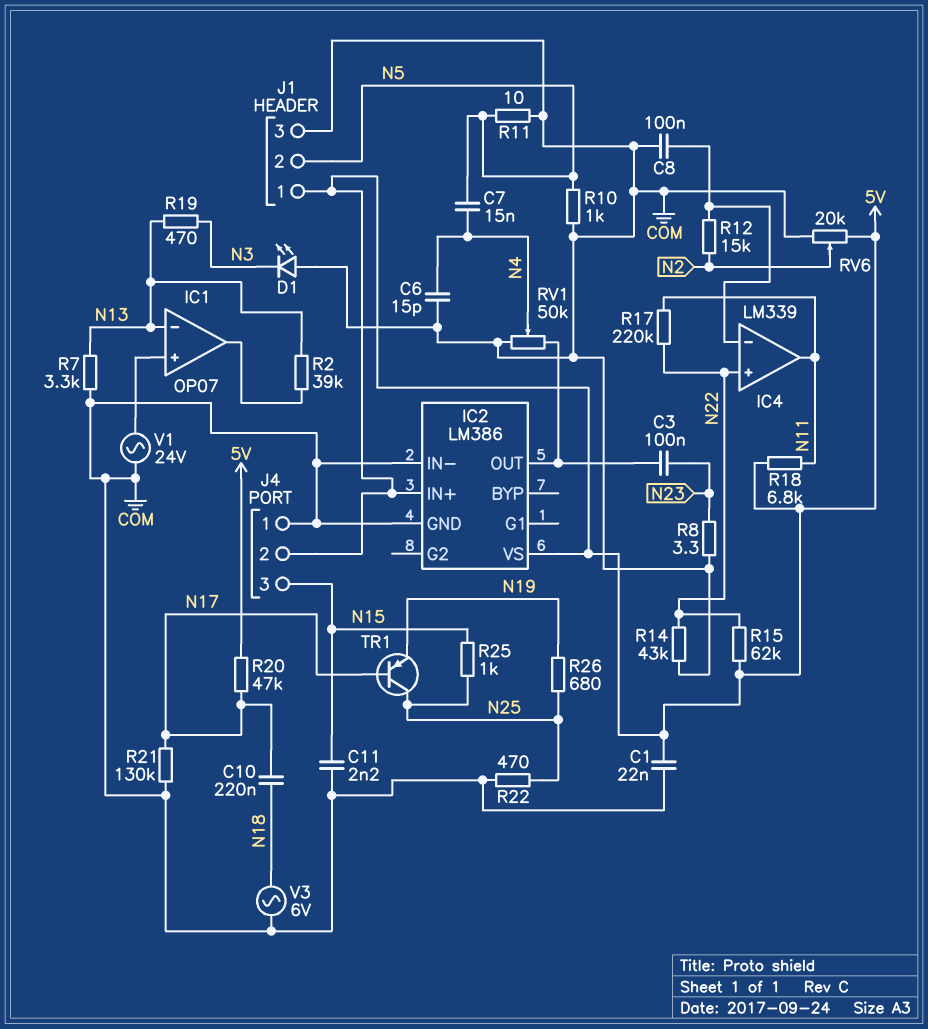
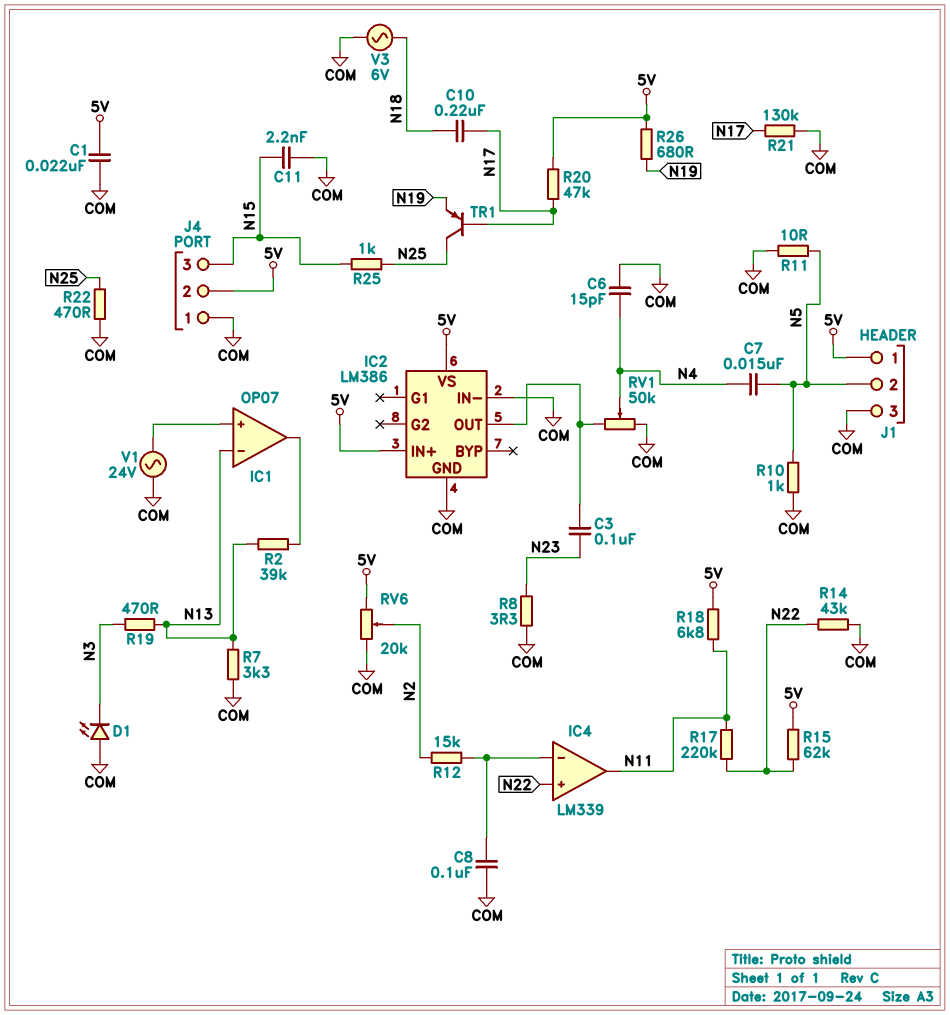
R26: 680 (N19, N25) -> 680 (5V, N19)

